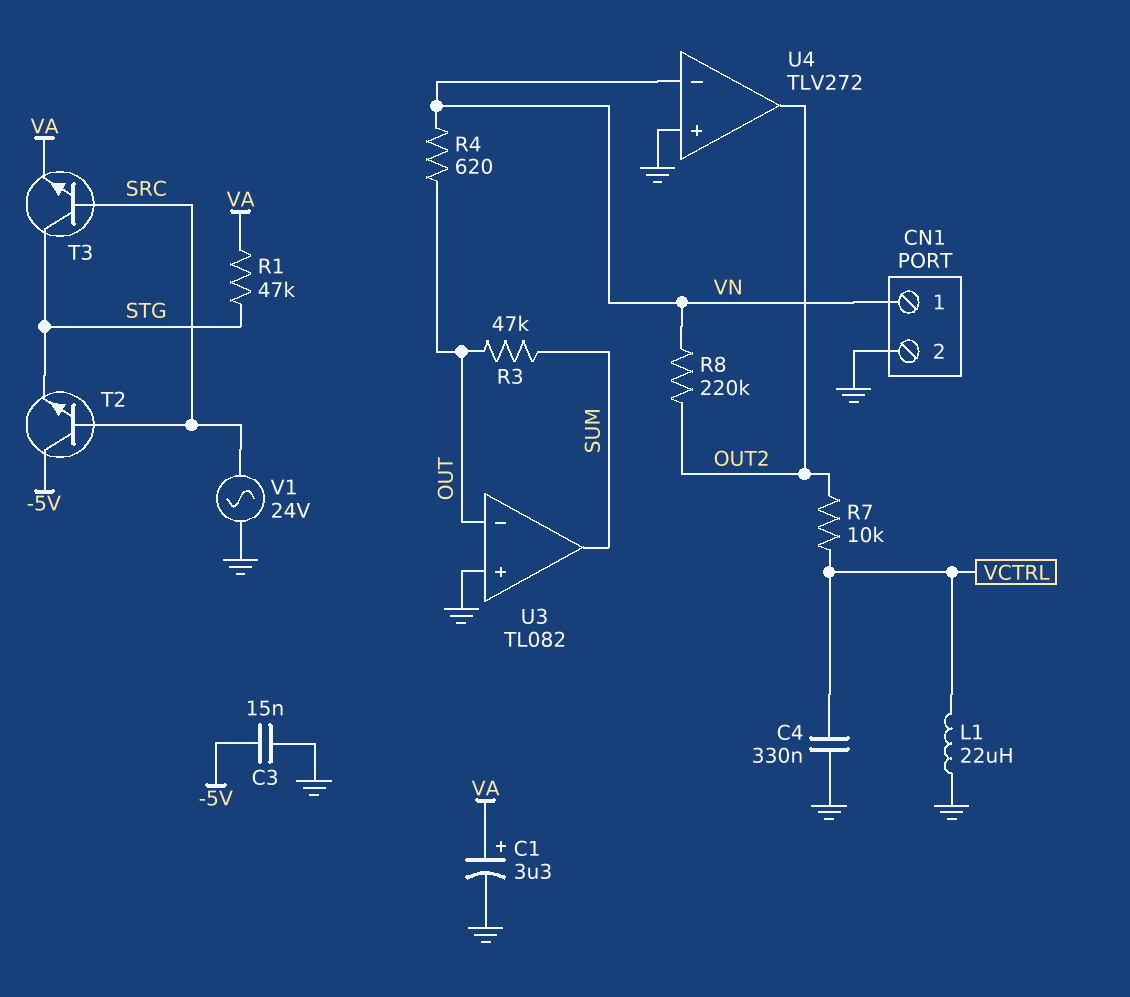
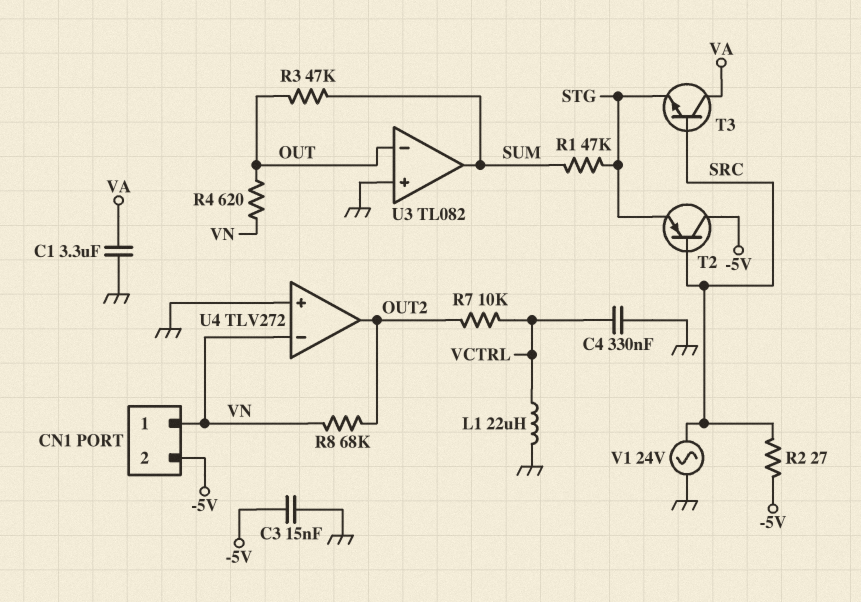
C1: 3.3uF (plus VA, minus GND) -> 3.3uF (GND, VA)
CN1 pin 2: GND -> -5V
R1: 47k (STG, VA) -> 47k (STG, SUM)
R2: none -> 27 (-5V, SRC)
R8: 220k (OUT2, VN) -> 68k (OUT2, VN)
T2: NPN (B SRC, C -5V, E STG) -> PNP (B SRC, C -5V, E STG)
T3: NPN (B SRC, C STG, E VA) -> NPN (B SRC, C VA, E STG)

